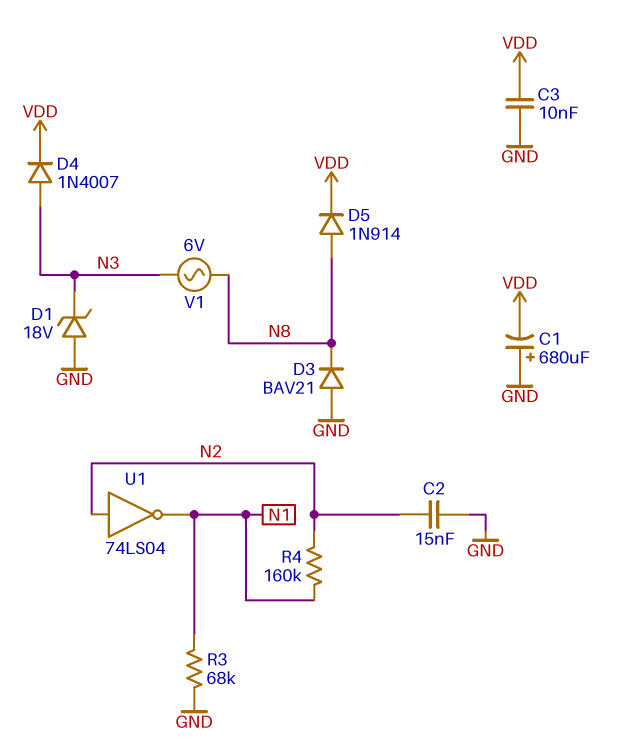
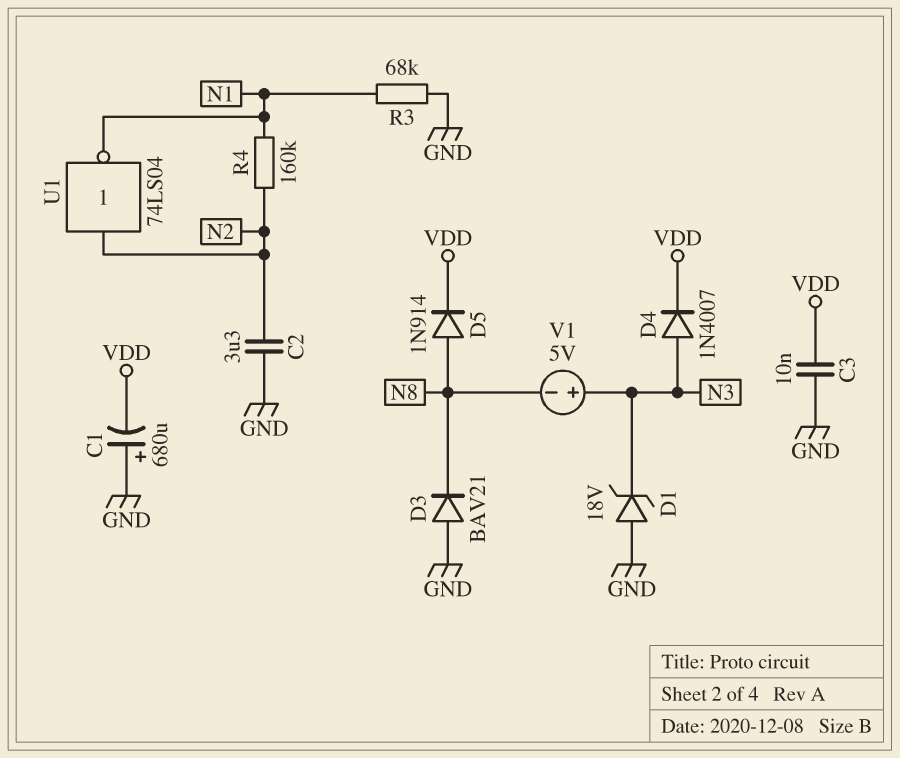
C2: 15nF (GND, N2) -> 3.3uF (GND, N2)
V1: AC 6V (N3, N8) -> 5V (plus N3, minus N8)

